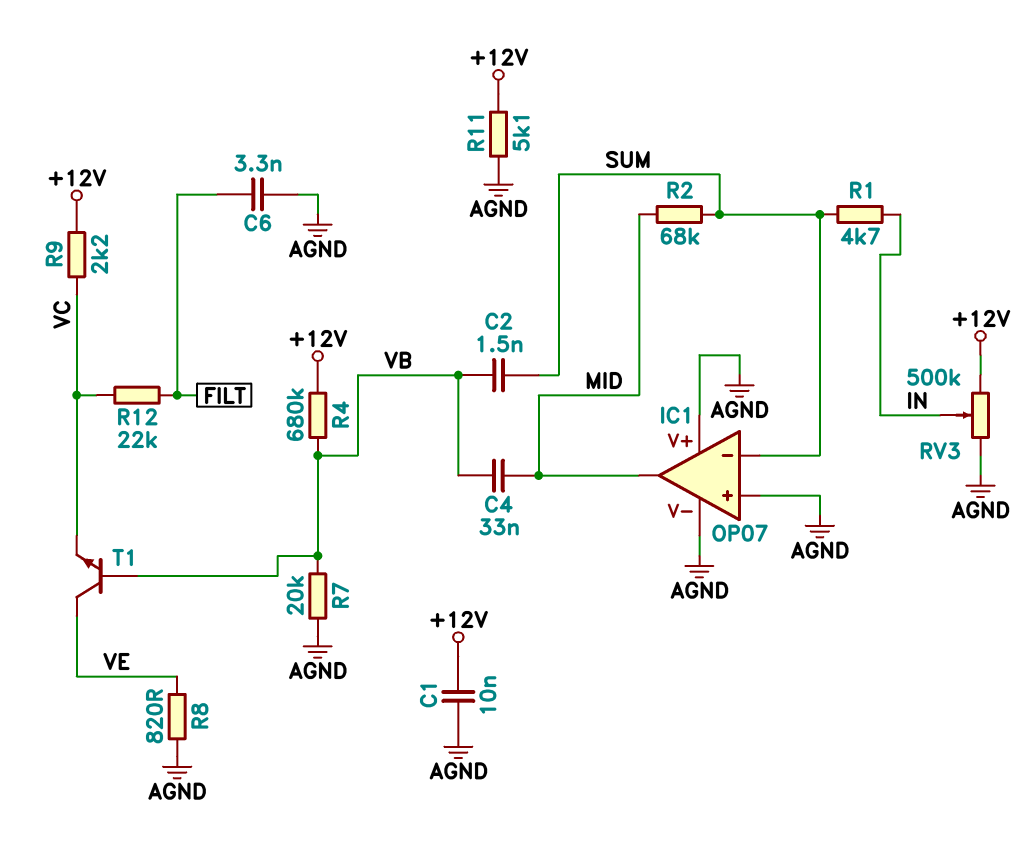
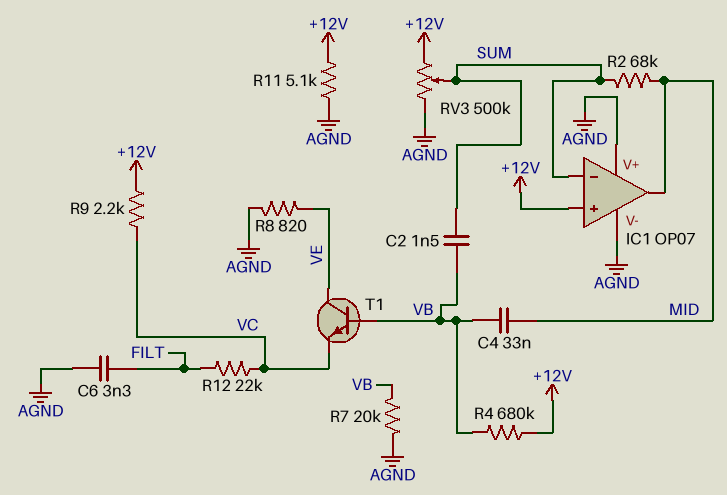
C1: 10nF (+12V, AGND) -> none
IC1 pin in+: AGND -> +12V
R1: 4.7k (IN, SUM) -> none
RV3: 500k (+12V, AGND, wiper IN) -> 500k (+12V, AGND, wiper SUM)

